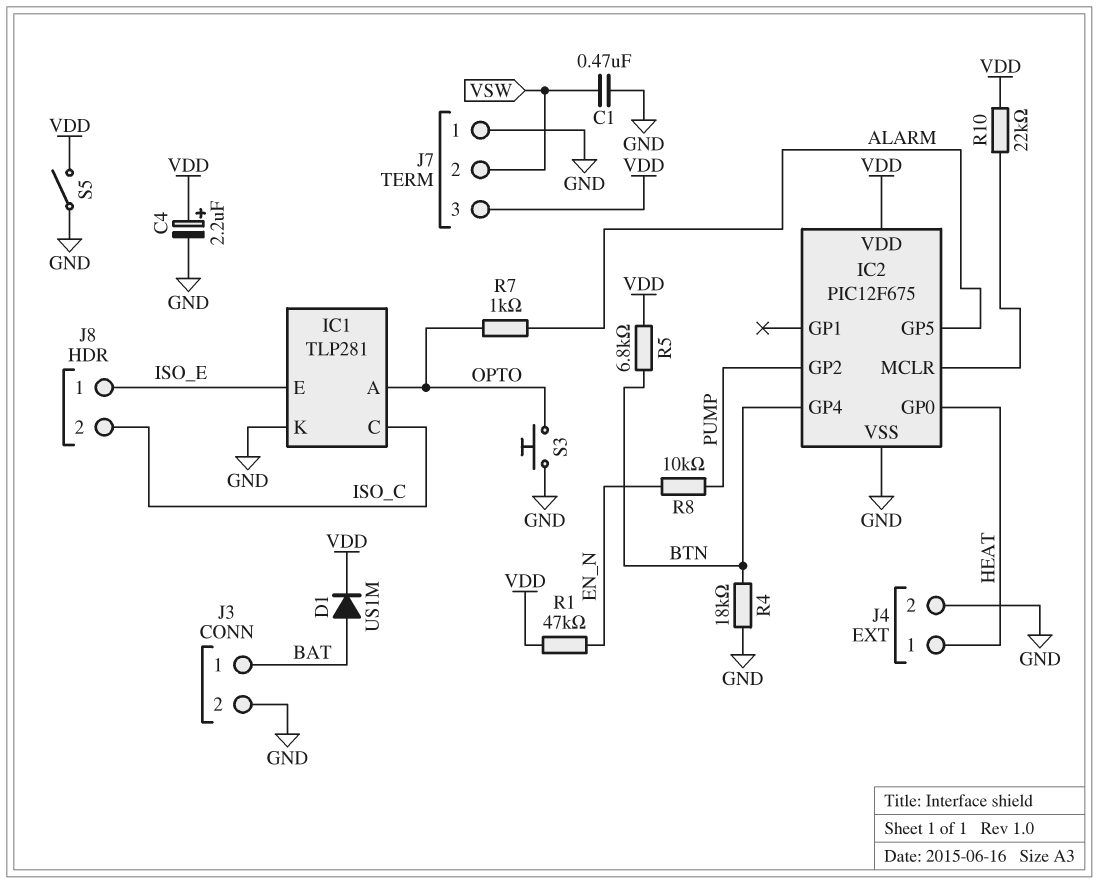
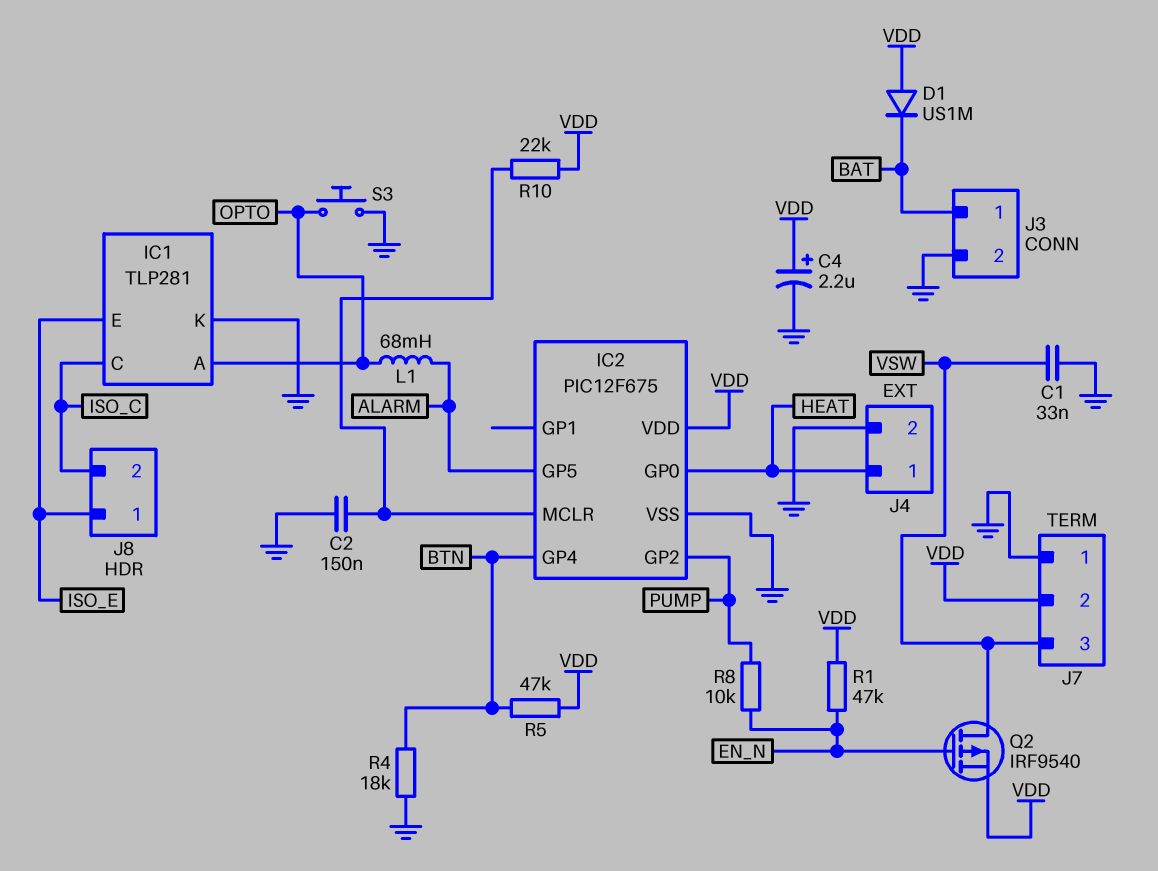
C1: 470nF (GND, VSW) -> 33nF (GND, VSW)
C2: none -> 150nF (GND, IC2/MCLR)
D1: diode US1M (A BAT, K VDD) -> diode US1M (A VDD, K BAT)
J7 pin 2: VSW -> VDD
J7 pin 3: VDD -> VSW
L1: none -> 68mH (ALARM, OPTO)
Q2: none -> PMOS IRF9540 (G EN_N, D VSW, S VDD)
R5: 6.8k (BTN, VDD) -> 47k (BTN, VDD)
R7: 1k (ALARM, OPTO) -> none
S5: switch (GND, VDD) -> none

